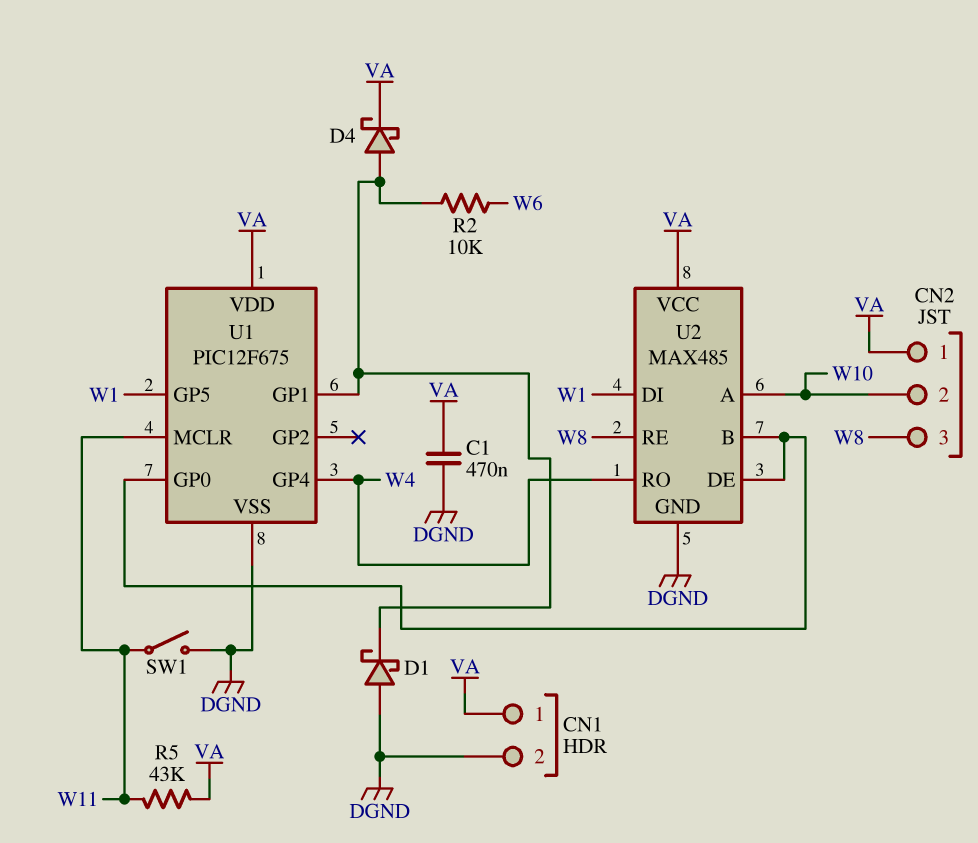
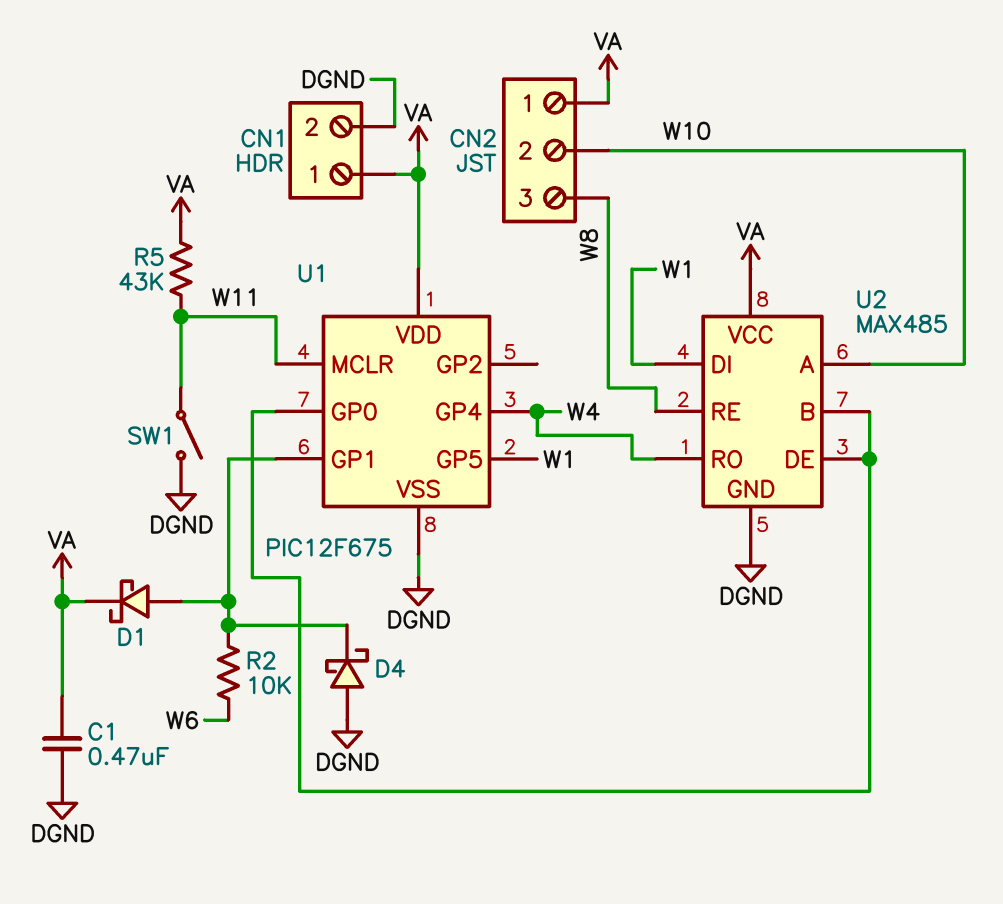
D1: schottky (A DGND, K U1/GP1) -> schottky (A U1/GP1, K VA)
D4: schottky (A U1/GP1, K VA) -> schottky (A DGND, K U1/GP1)

